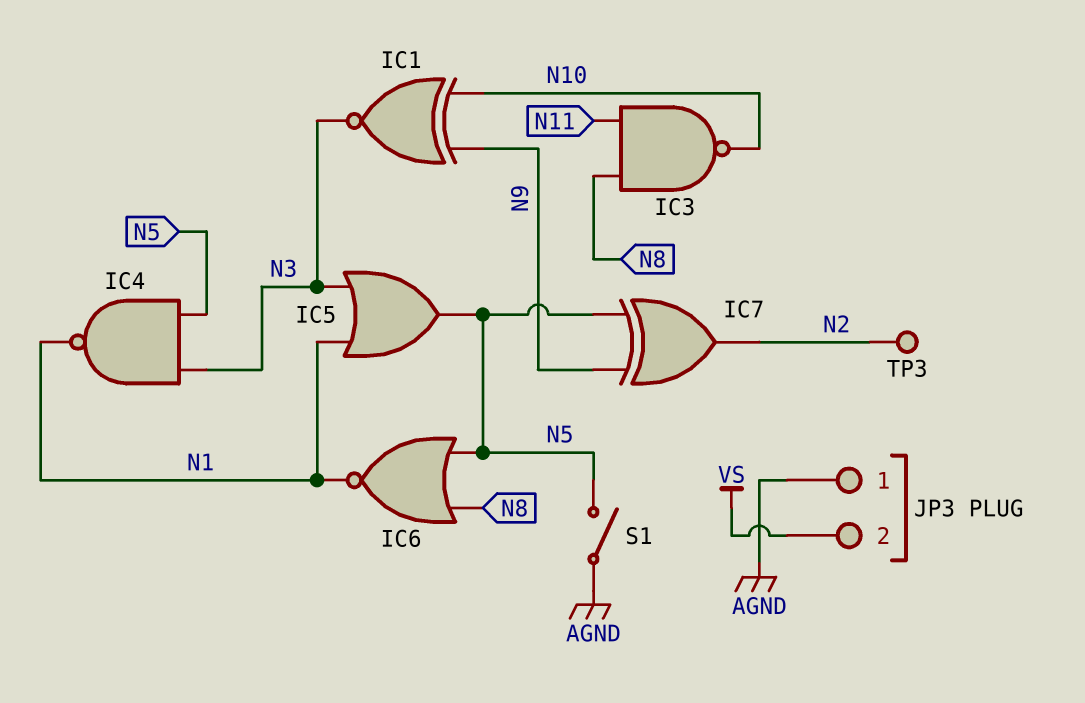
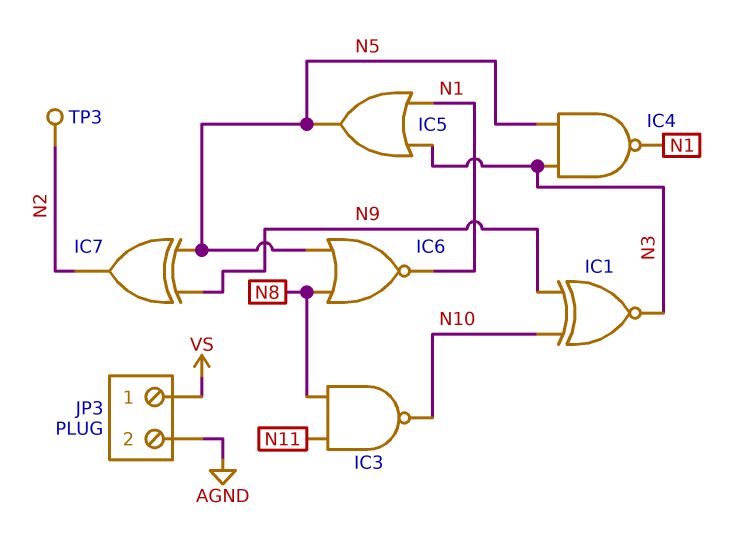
JP3 pin 1: AGND -> VS
JP3 pin 2: VS -> AGND
S1: switch (AGND, N5) -> none

